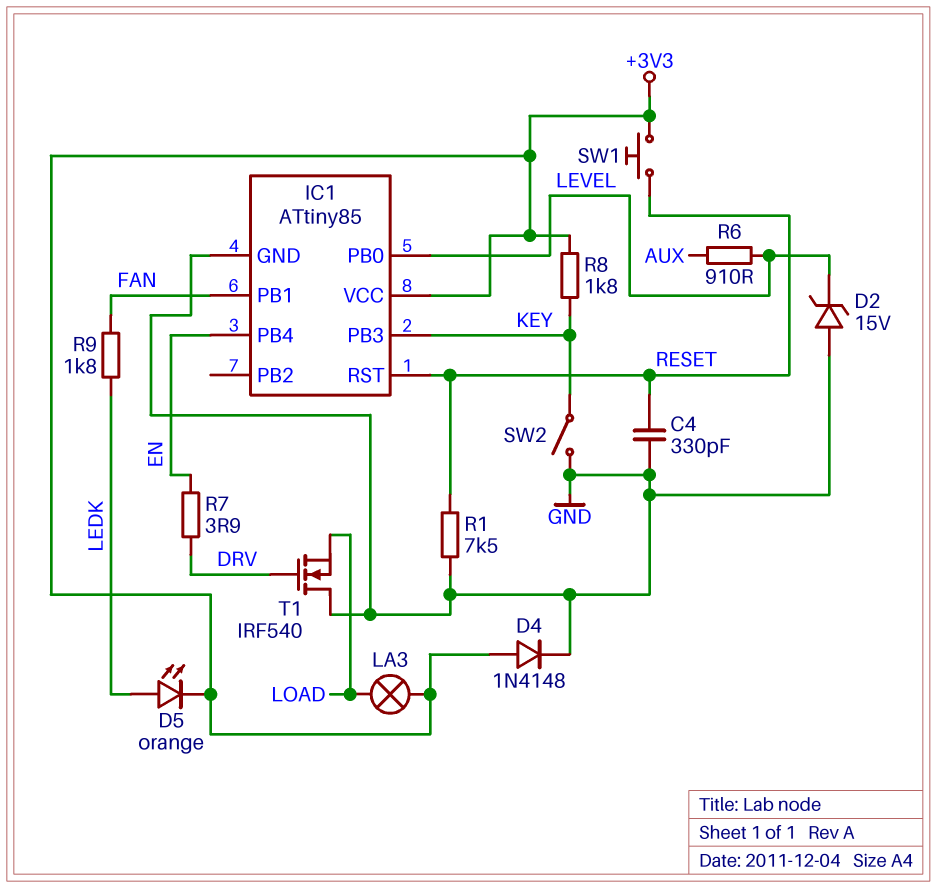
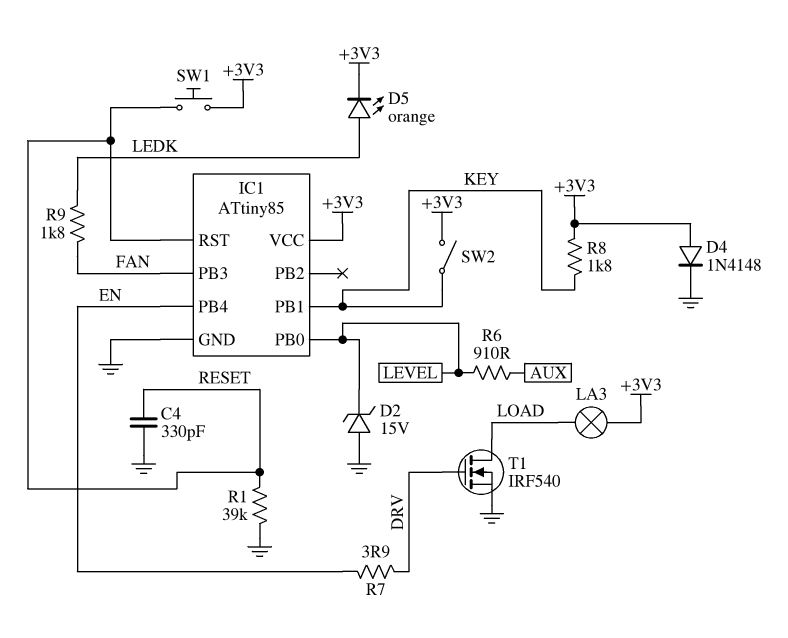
IC1 pin PB1: FAN -> KEY
IC1 pin PB3: KEY -> FAN
R1: 7.5k (GND, RESET) -> 39k (GND, RESET)
SW2: switch (GND, KEY) -> switch (+3V3, KEY)
T1: NMOS IRF540 (G DRV, D GND, S LOAD) -> NMOS IRF540 (G DRV, D LOAD, S GND)

